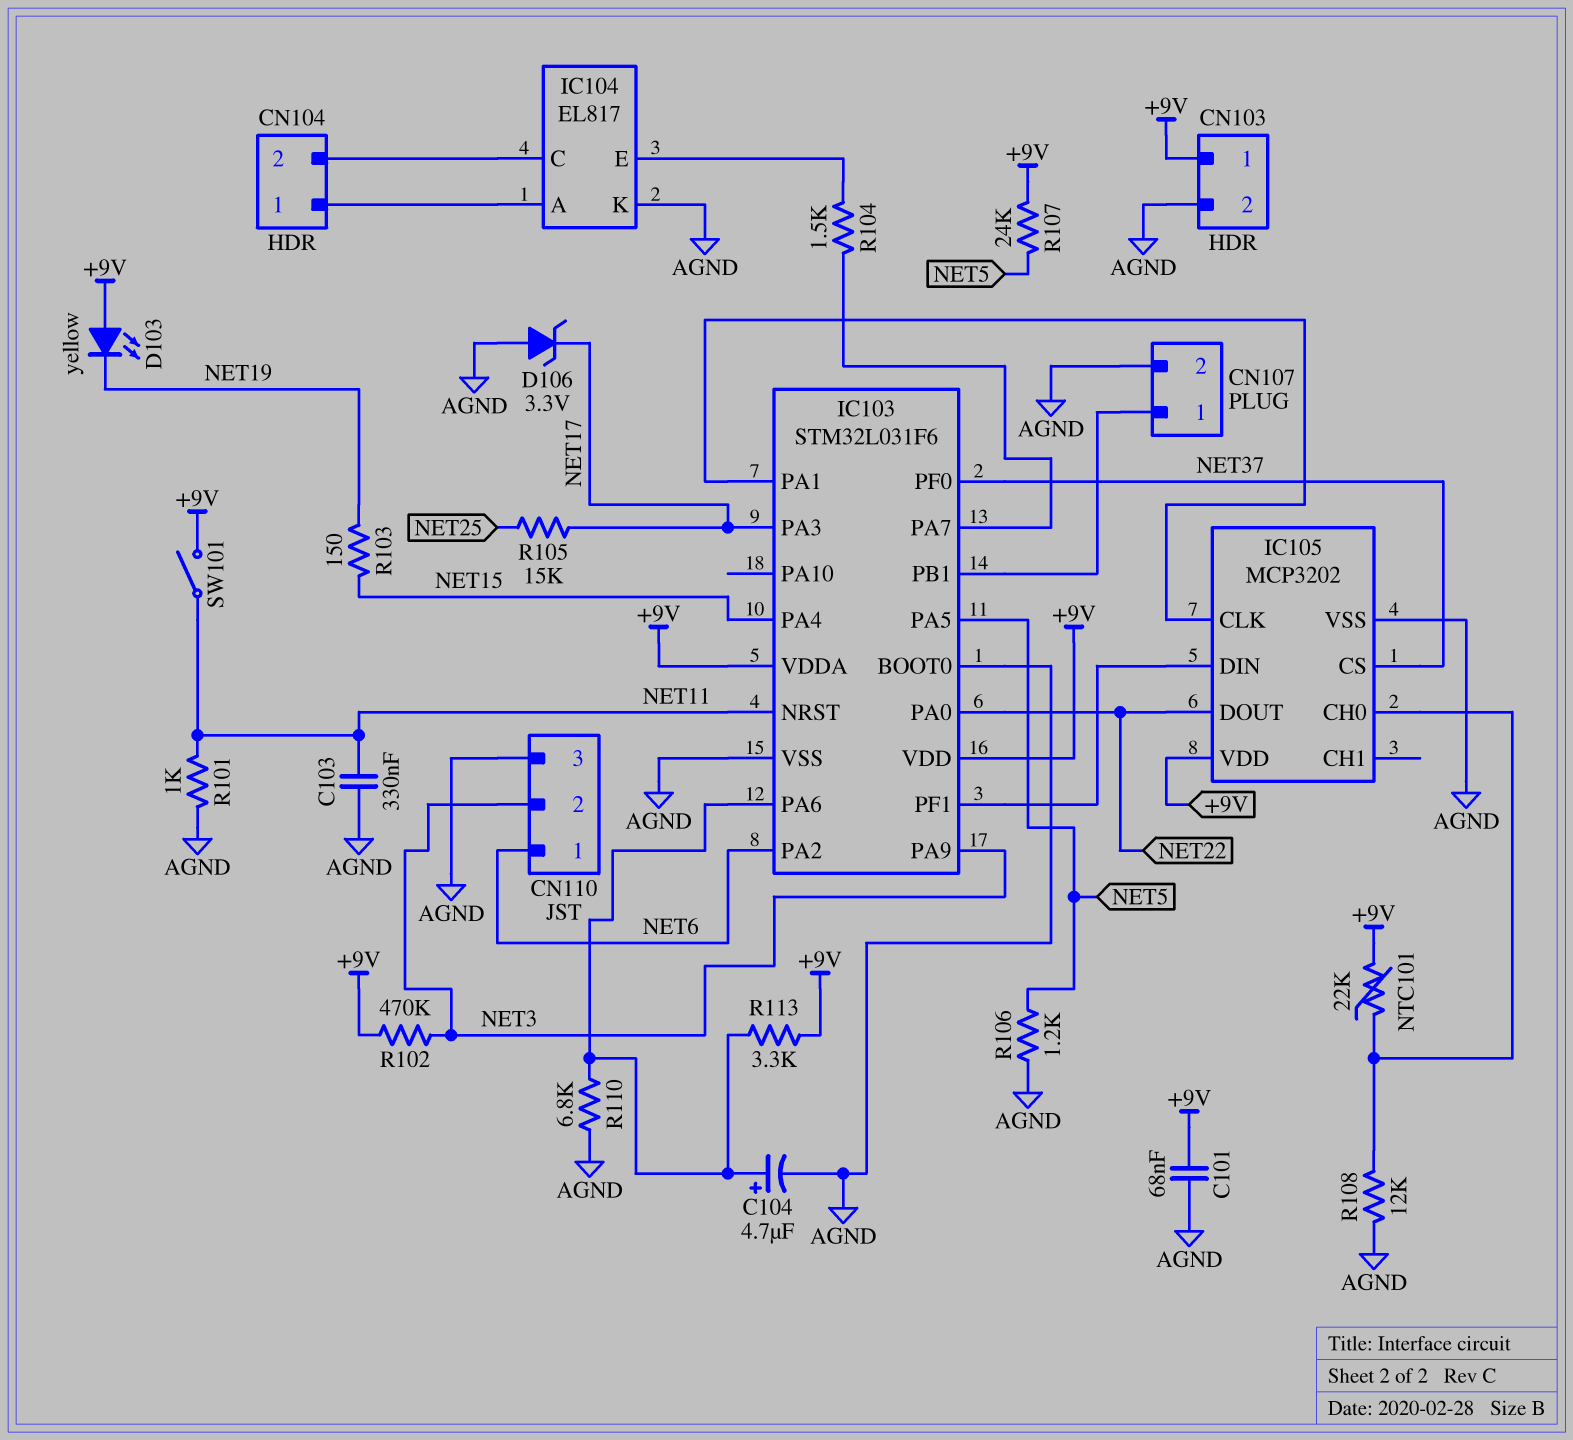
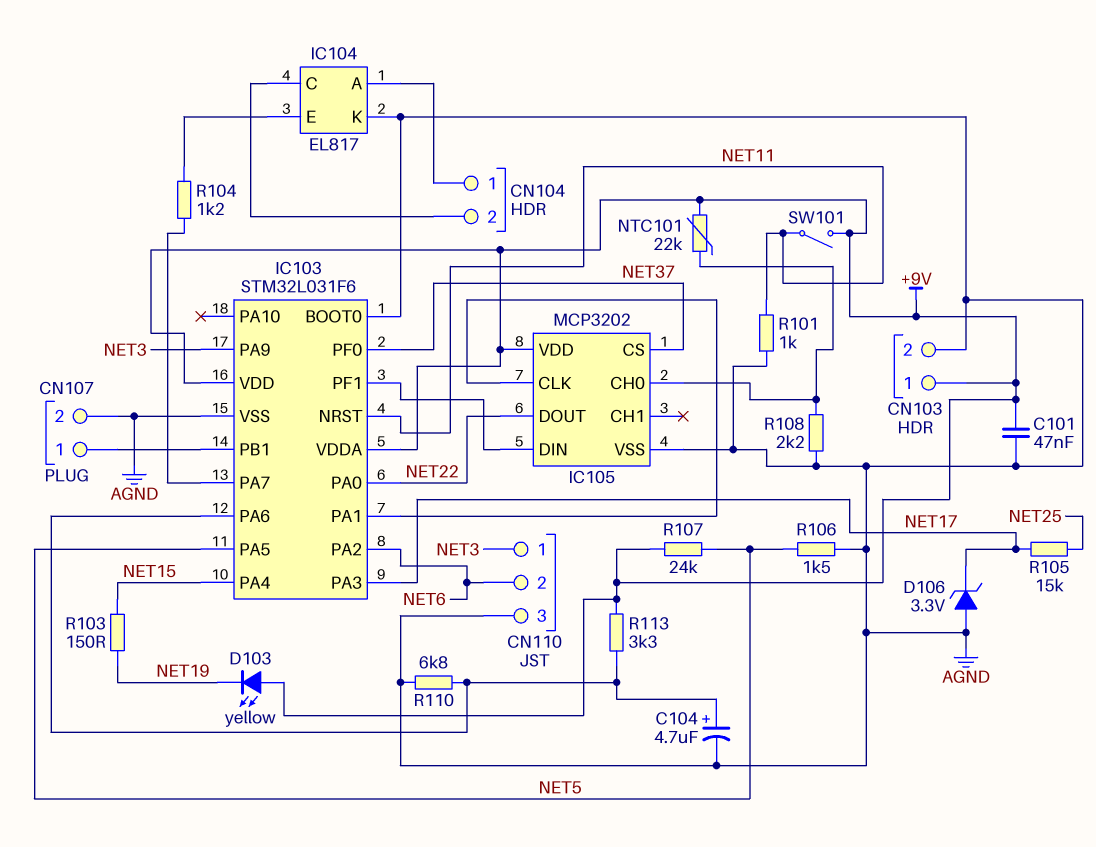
C101: 68nF (+9V, AGND) -> 47nF (+9V, AGND)
C103: 330nF (AGND, NET11) -> none
CN110 pin 1: NET6 -> NET3
CN110 pin 2: NET3 -> NET6
R102: 470k (+9V, NET3) -> none
R104: 1.5k (IC103/PA7, IC104/E) -> 1.2k (IC103/PA7, IC104/E)
R106: 1.2k (AGND, NET5) -> 1.5k (AGND, NET5)
R108: 12k (AGND, IC105/CH0) -> 2.2k (AGND, IC105/CH0)

